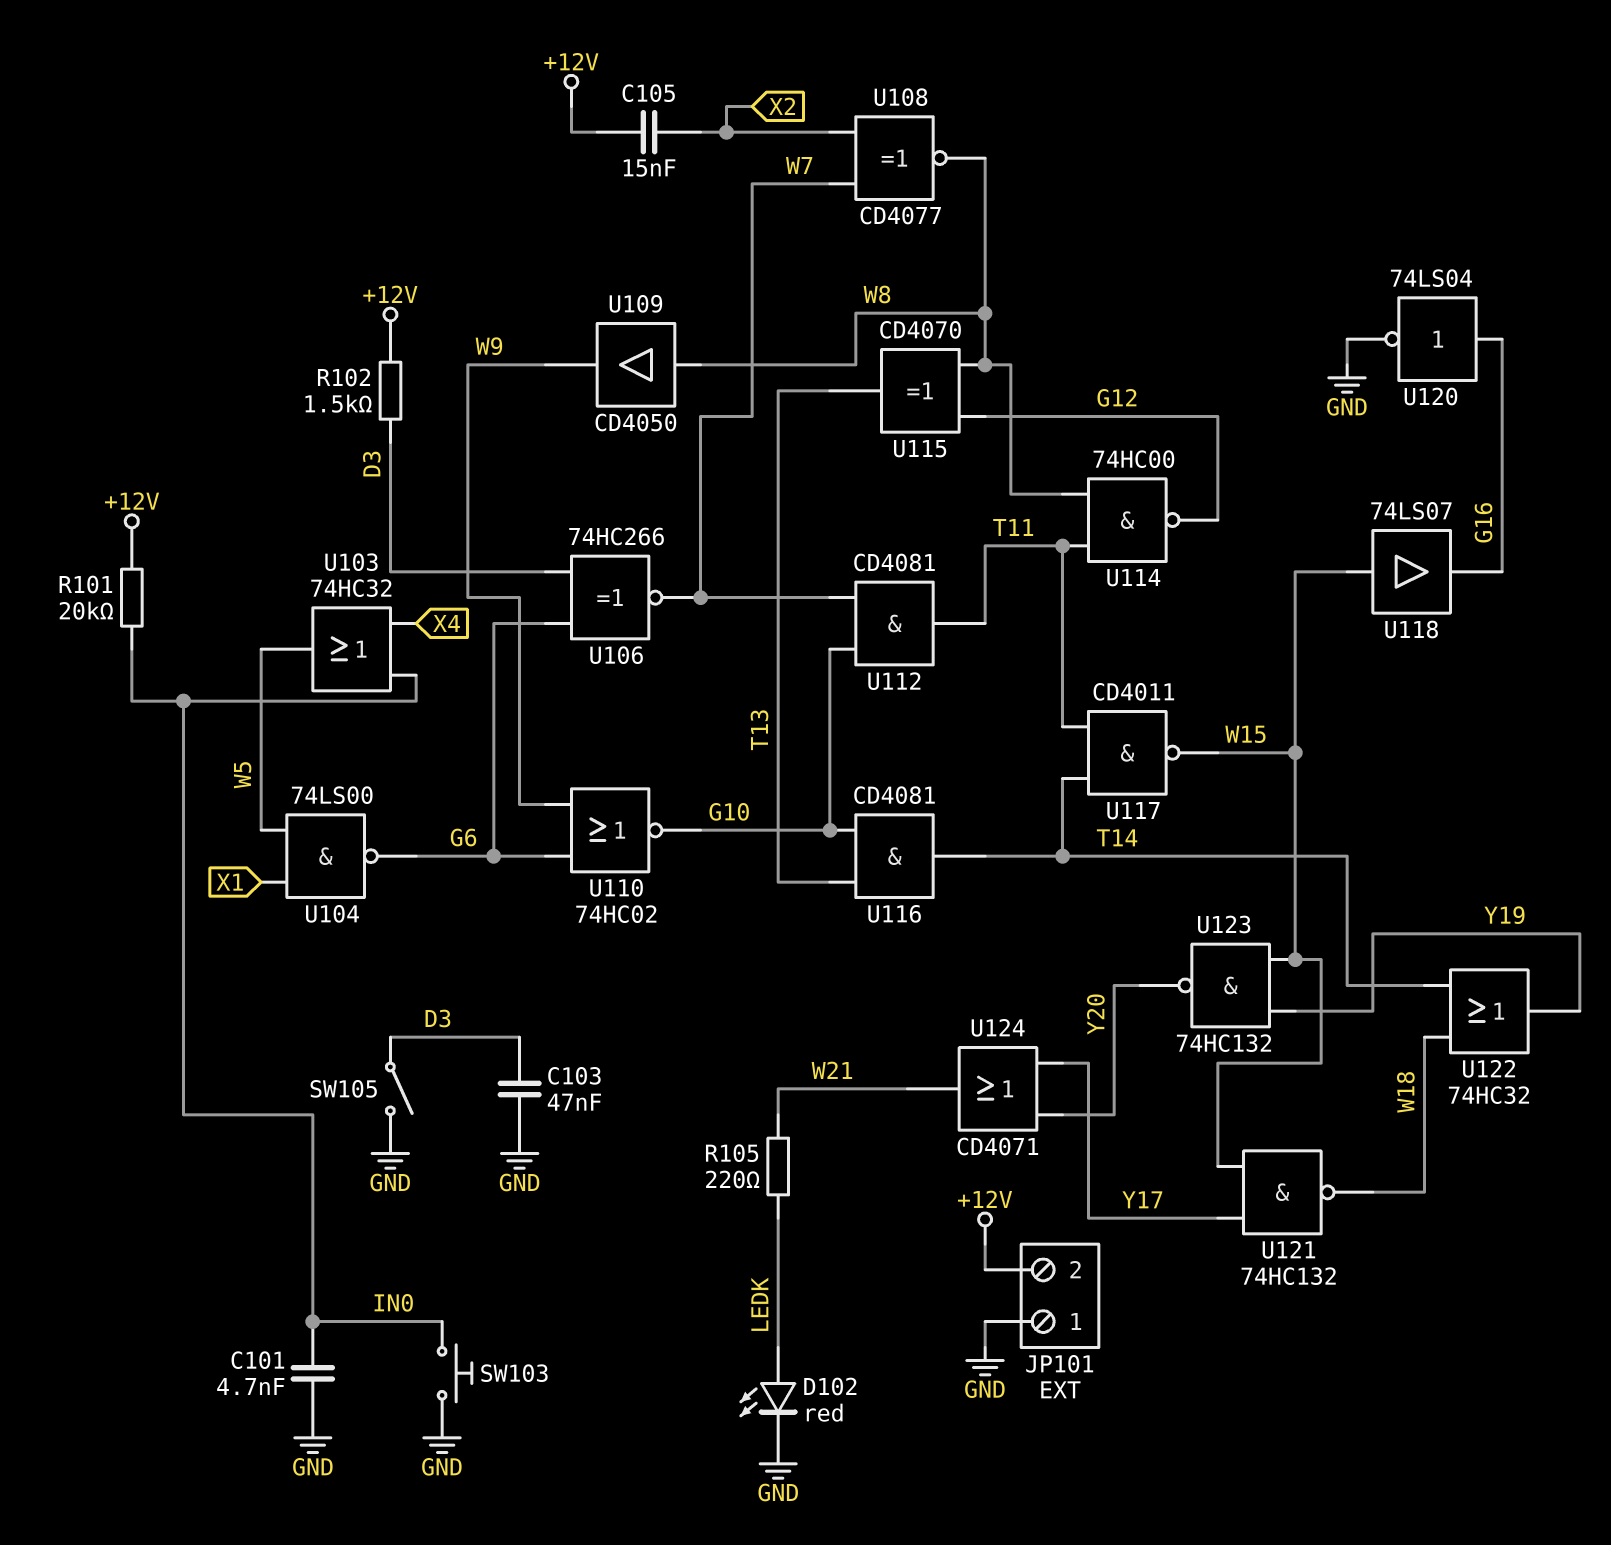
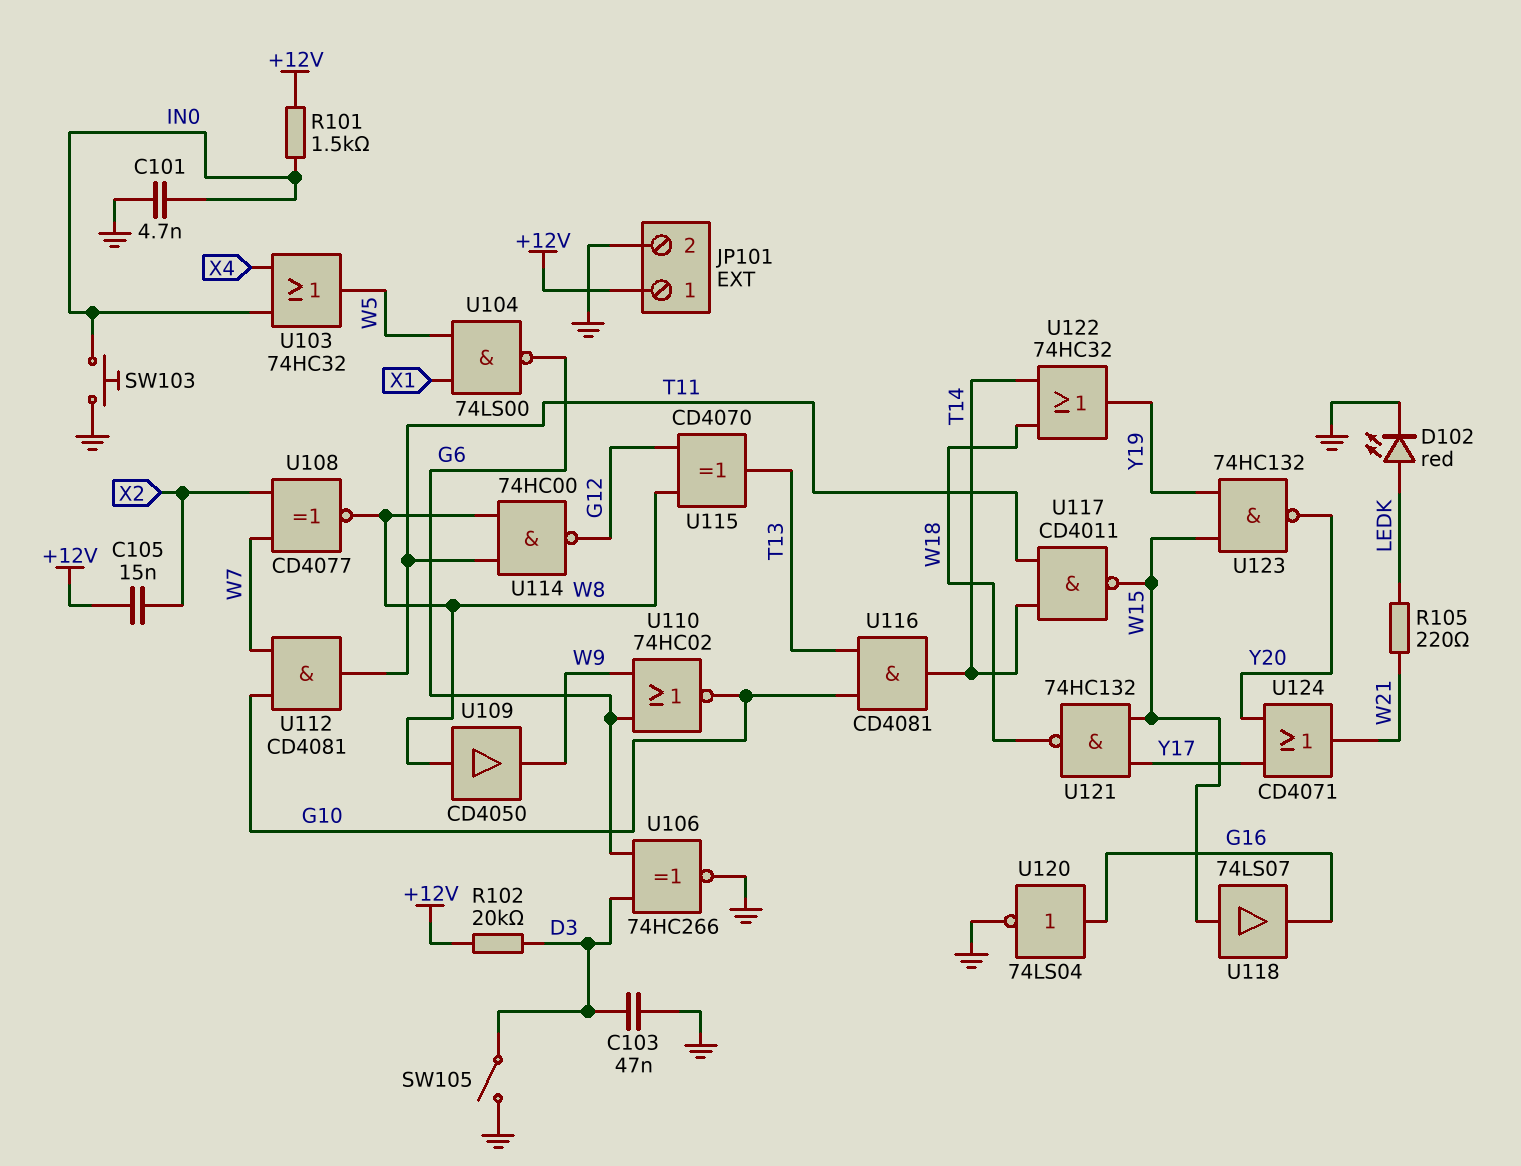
JP101 pin 1: GND -> +12V
JP101 pin 2: +12V -> GND
R101: 20k (+12V, IN0) -> 1.5k (+12V, IN0)
R102: 1.5k (+12V, D3) -> 20k (+12V, D3)
U106: XNOR 74HC266 (in D3, in G6, out W7) -> XNOR 74HC266 (in D3, in G6, out GND)

